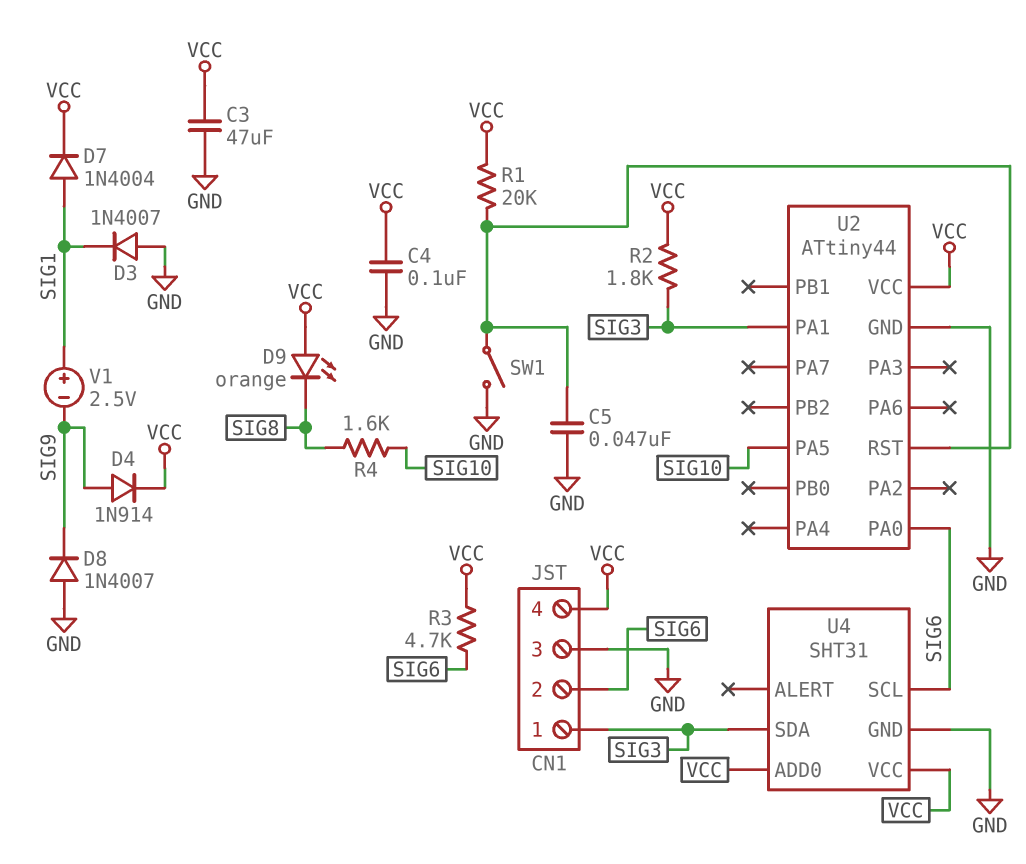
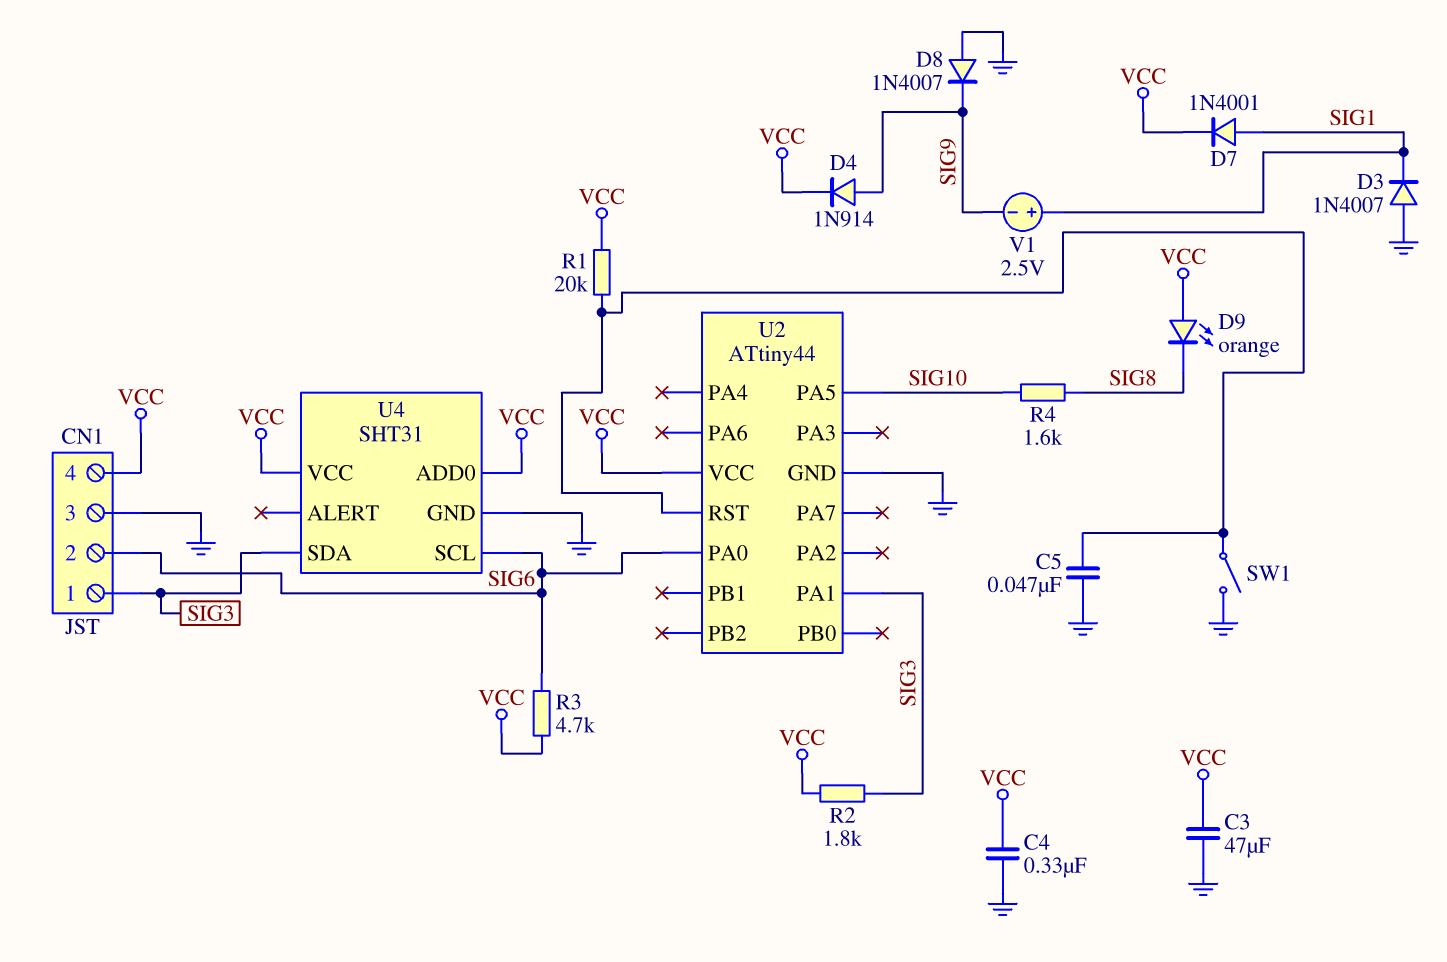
C4: 100nF (GND, VCC) -> 330nF (GND, VCC)
D7: diode 1N4004 (A SIG1, K VCC) -> diode 1N4001 (A SIG1, K VCC)

